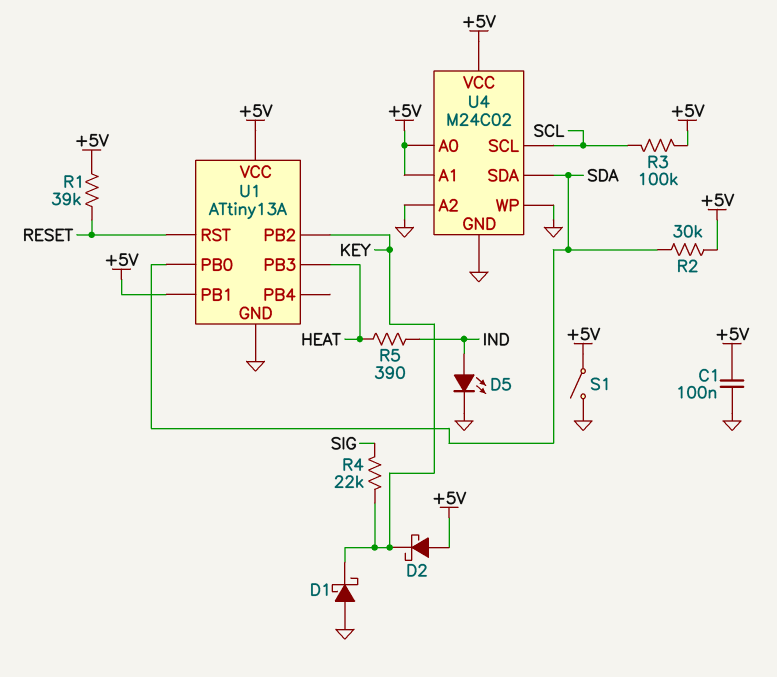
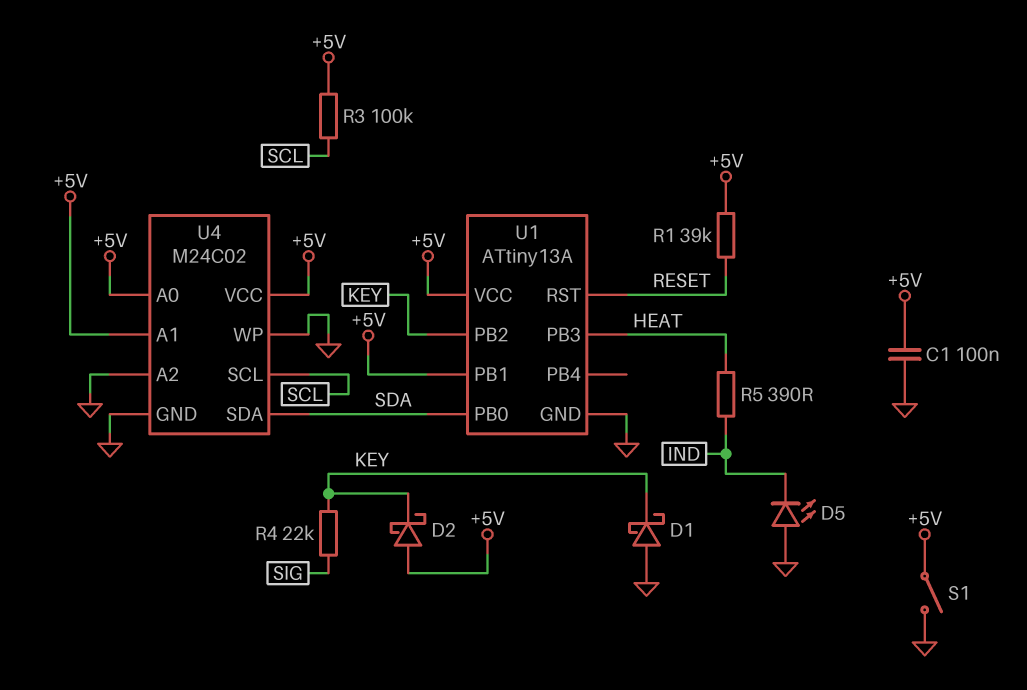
D5: LED (A IND, K GND) -> LED (A GND, K IND)
R2: 30k (+5V, SDA) -> none

